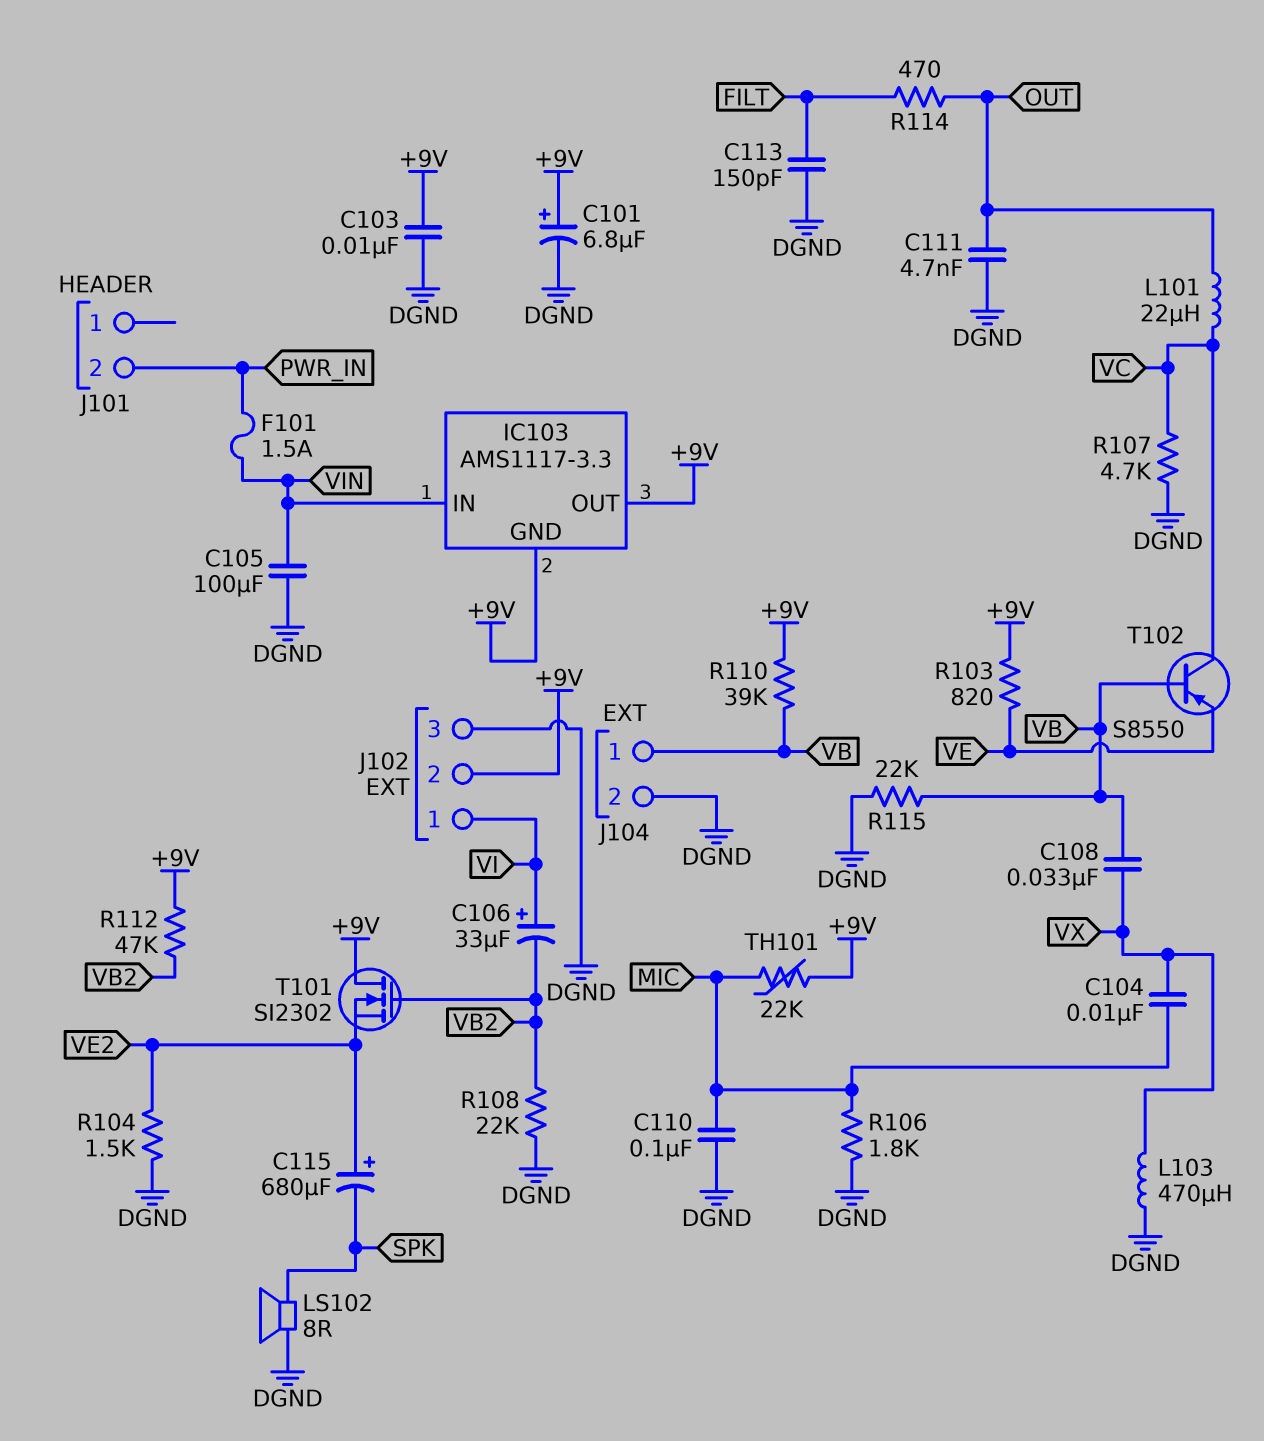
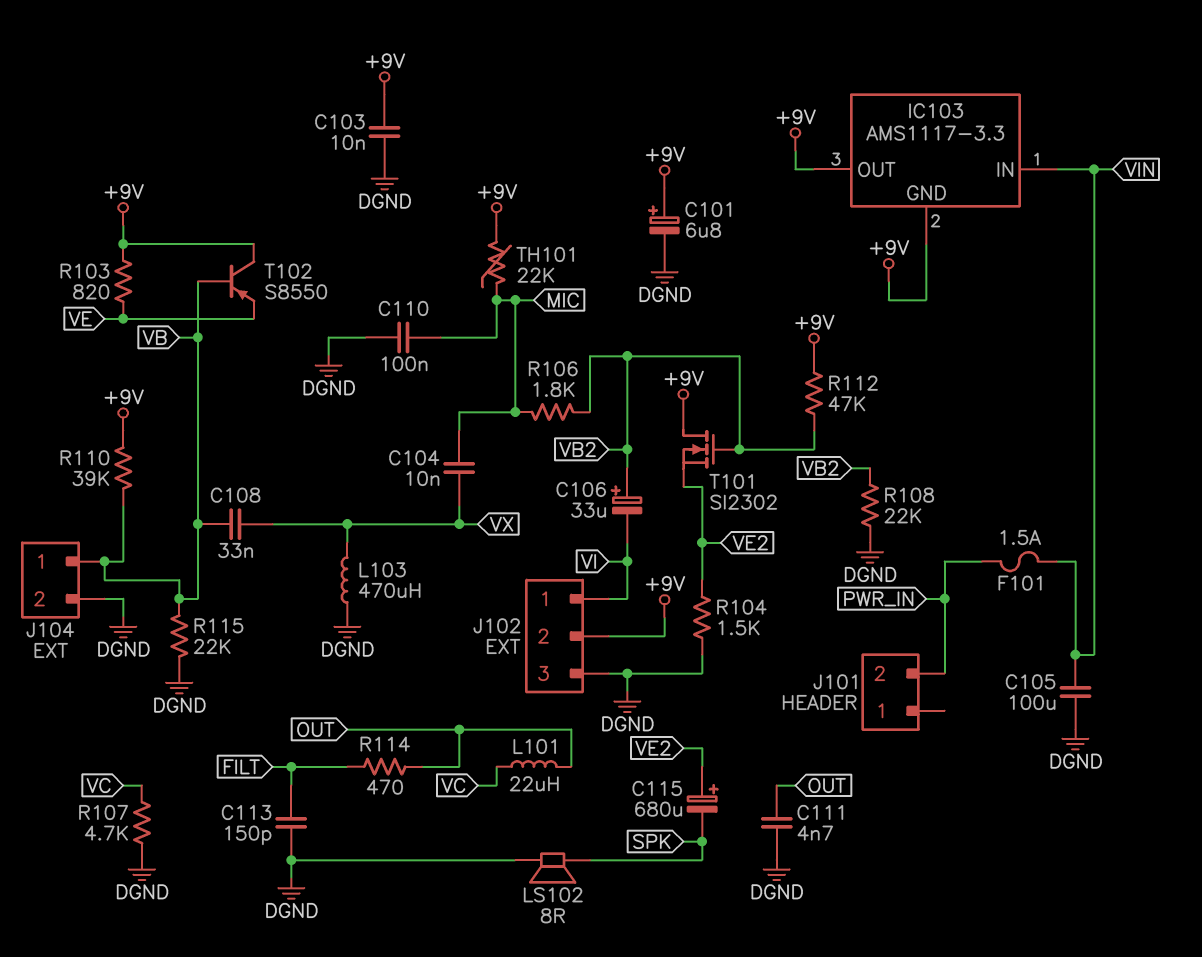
C106: 33uF (plus VI, minus VB2) -> 33uF (plus VB2, minus VI)
R106: 1.8k (DGND, MIC) -> 1.8k (MIC, VB2)
T102: PNP S8550 (B VB, C VC, E VE) -> PNP S8550 (B VB, C +9V, E VE)

